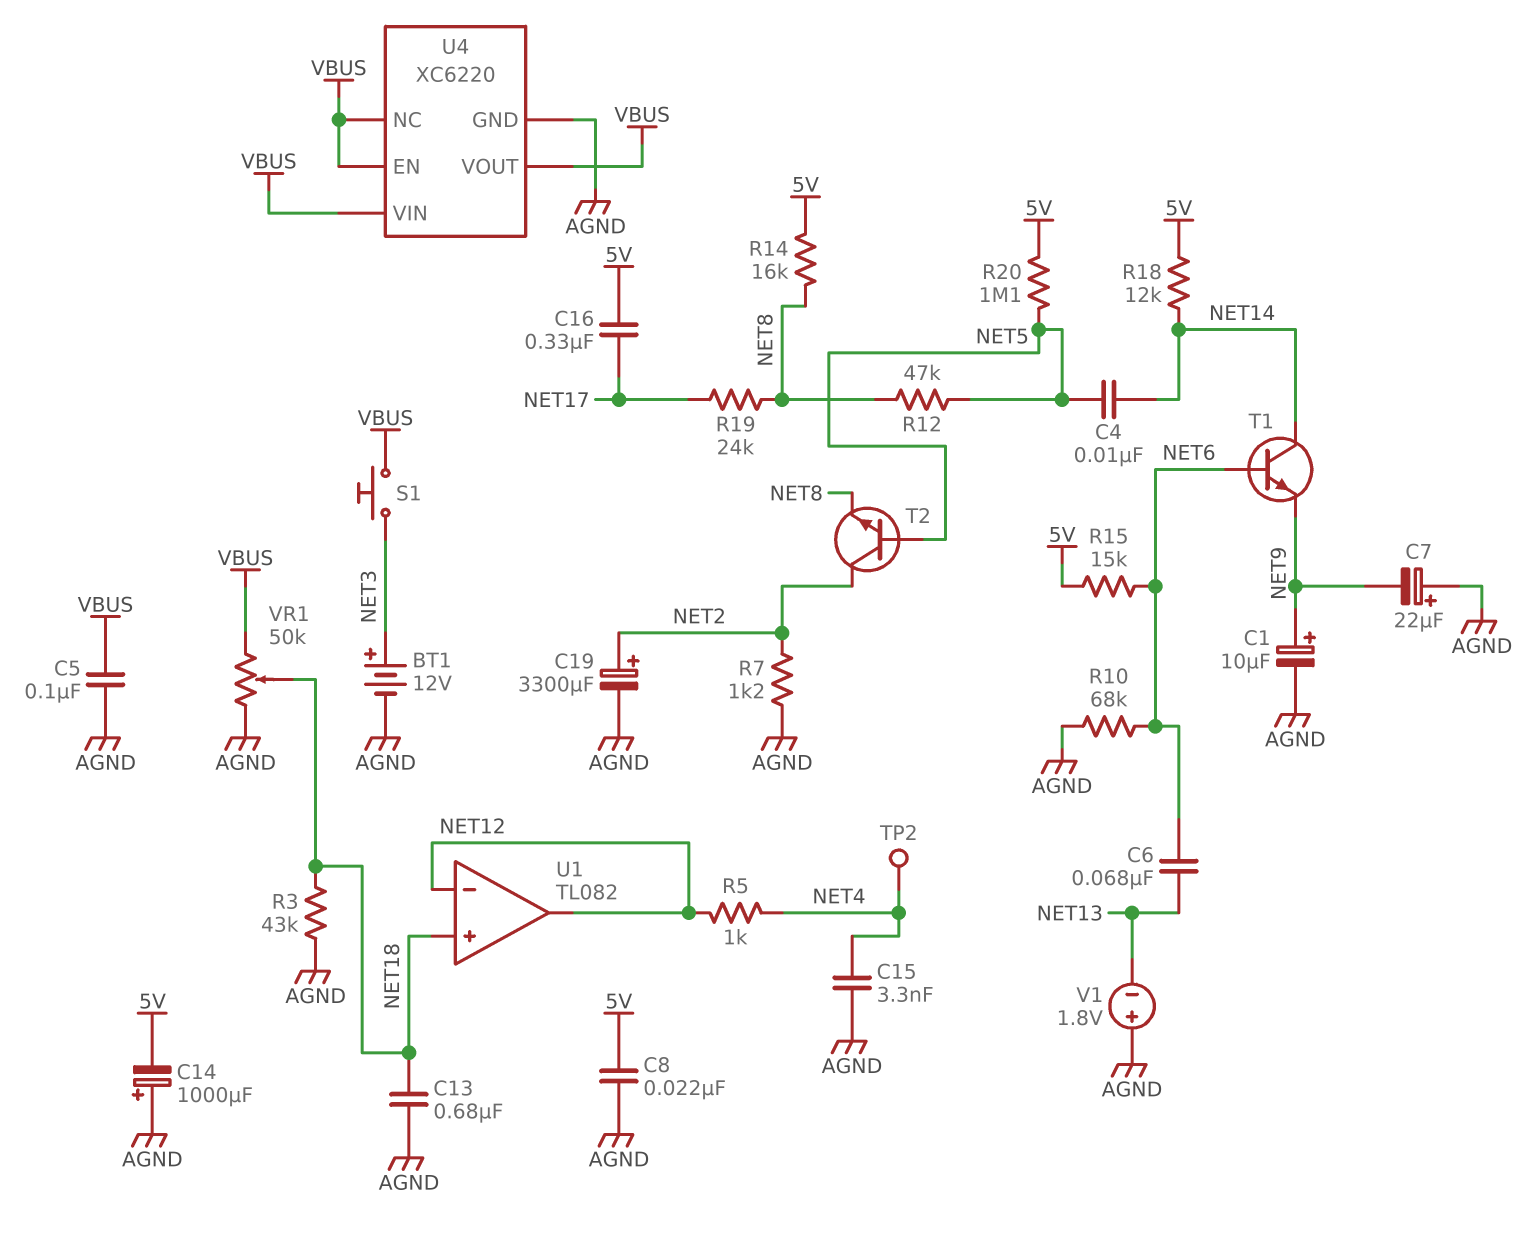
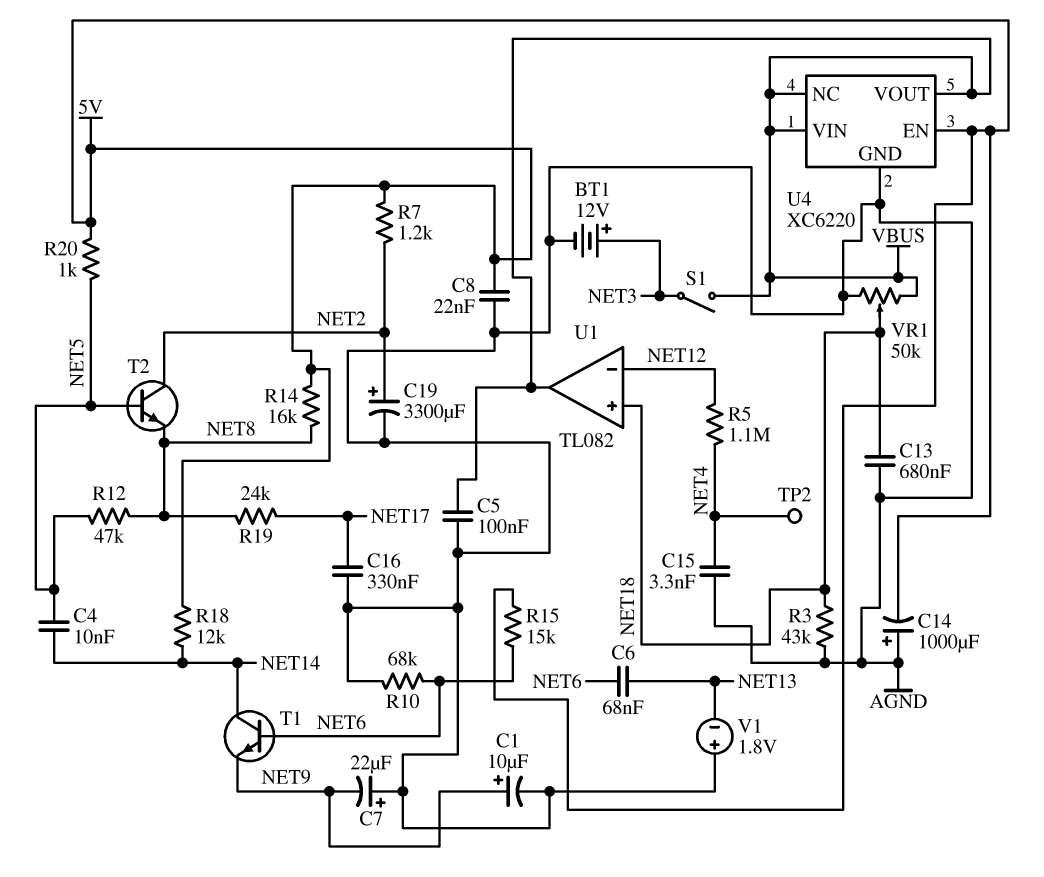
C16: 330nF (5V, NET17) -> 330nF (AGND, NET17)
R5: 1k (NET4, NET12) -> 1.1M (NET4, NET12)
R7: 1.2k (AGND, NET2) -> 1.2k (5V, NET2)
R20: 1.1M (5V, NET5) -> 1k (5V, NET5)
S1: button (NET3, VBUS) -> switch (NET3, VBUS)
U1 pin out: NET12 -> VBUS
U4 pin EN: VBUS -> 5V

